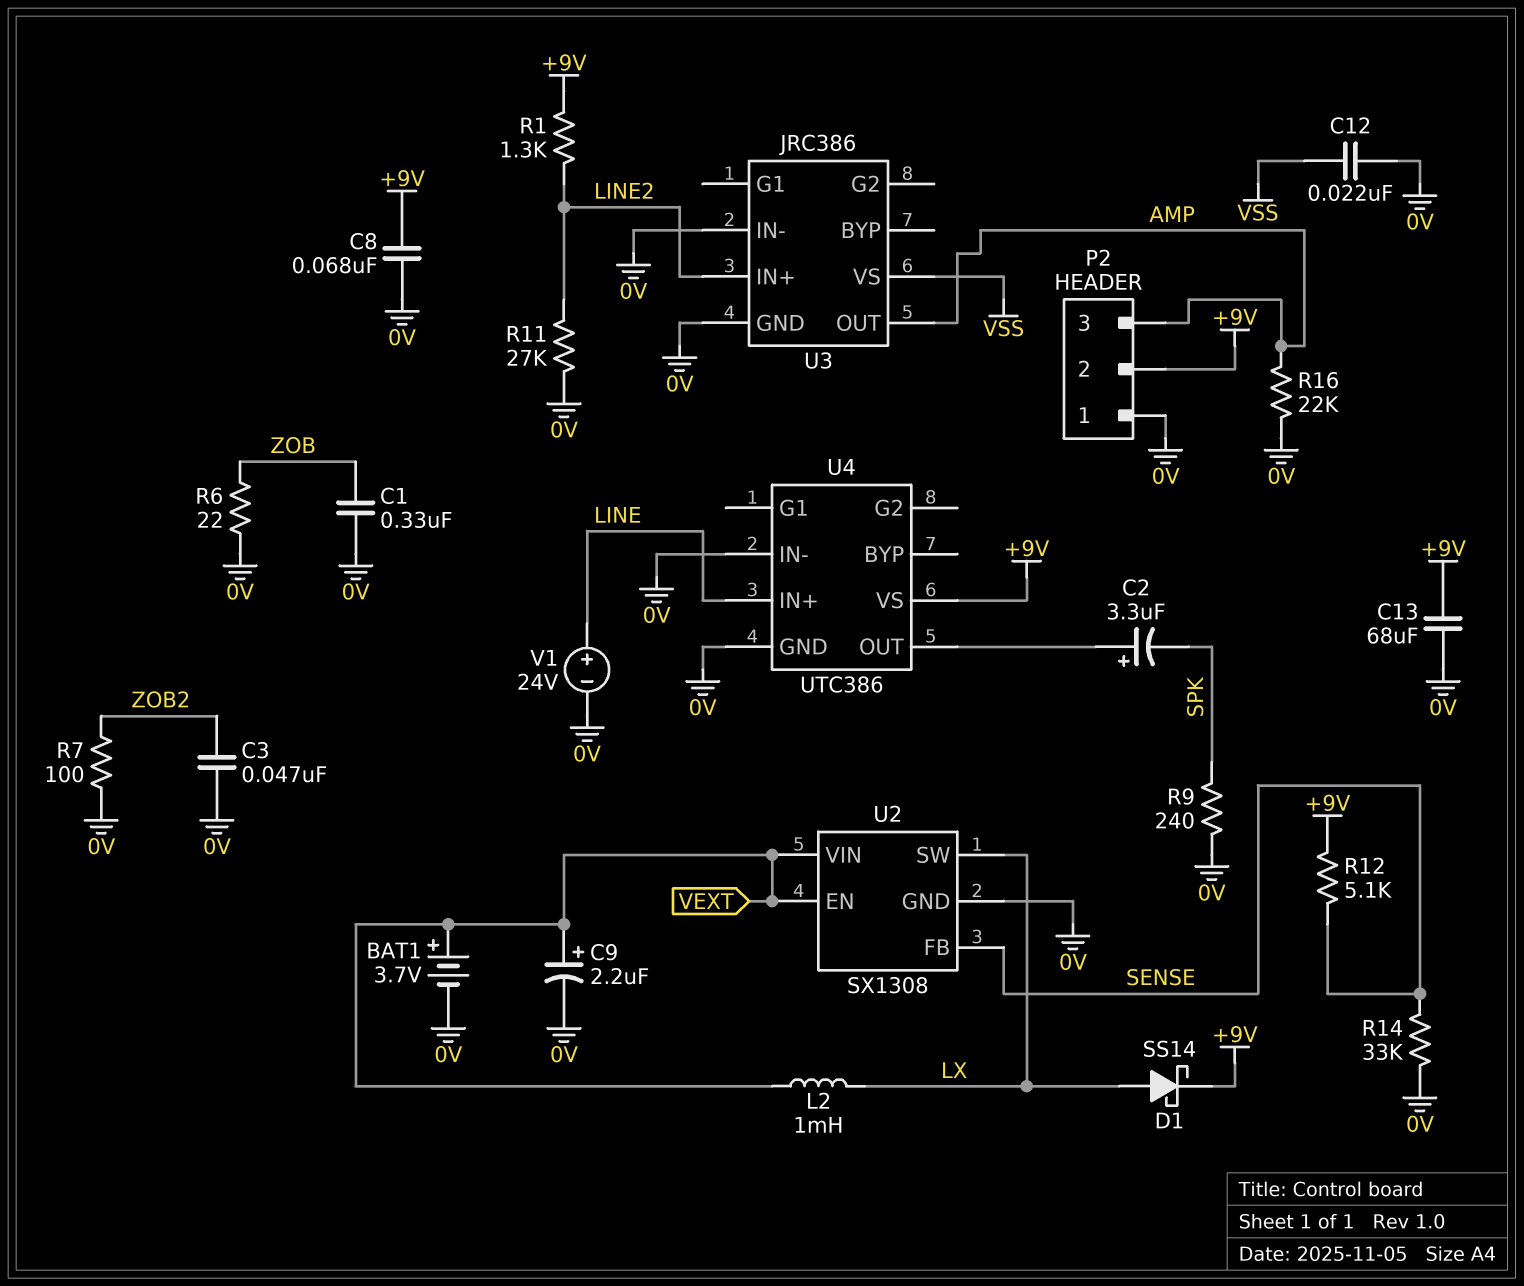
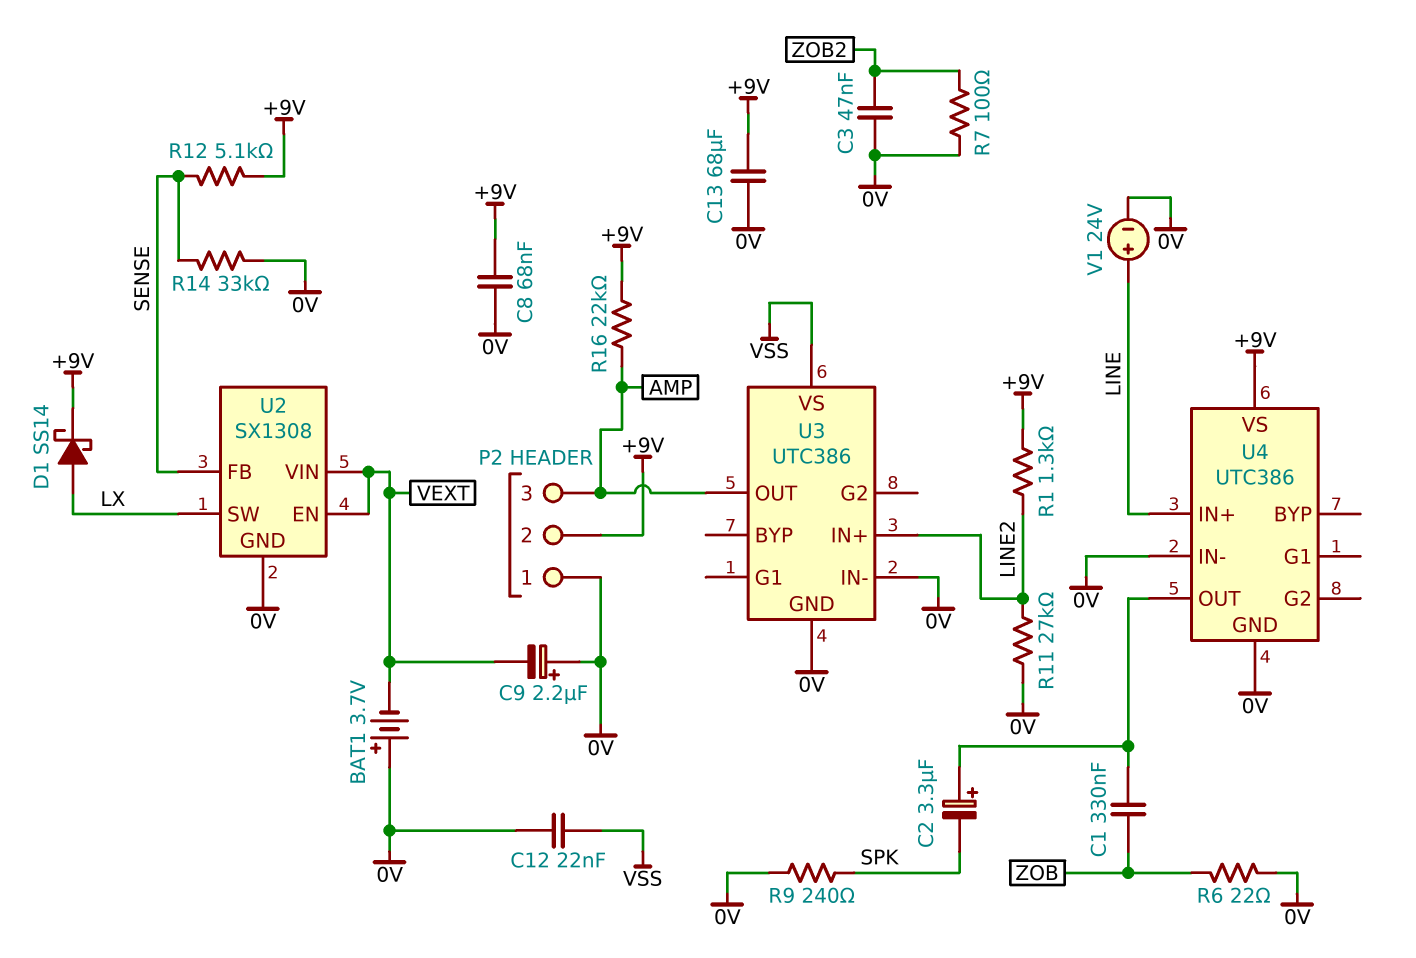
BAT1: 3.7V (plus VEXT, minus 0V) -> 3.7V (plus 0V, minus VEXT)
C1: 330nF (0V, ZOB) -> 330nF (U4/OUT, ZOB)
C9: 2.2uF (plus VEXT, minus 0V) -> 2.2uF (plus 0V, minus VEXT)
L2: 1mH (LX, VEXT) -> none
R16: 22k (0V, AMP) -> 22k (+9V, AMP)
U3: JRC386 -> UTC386

